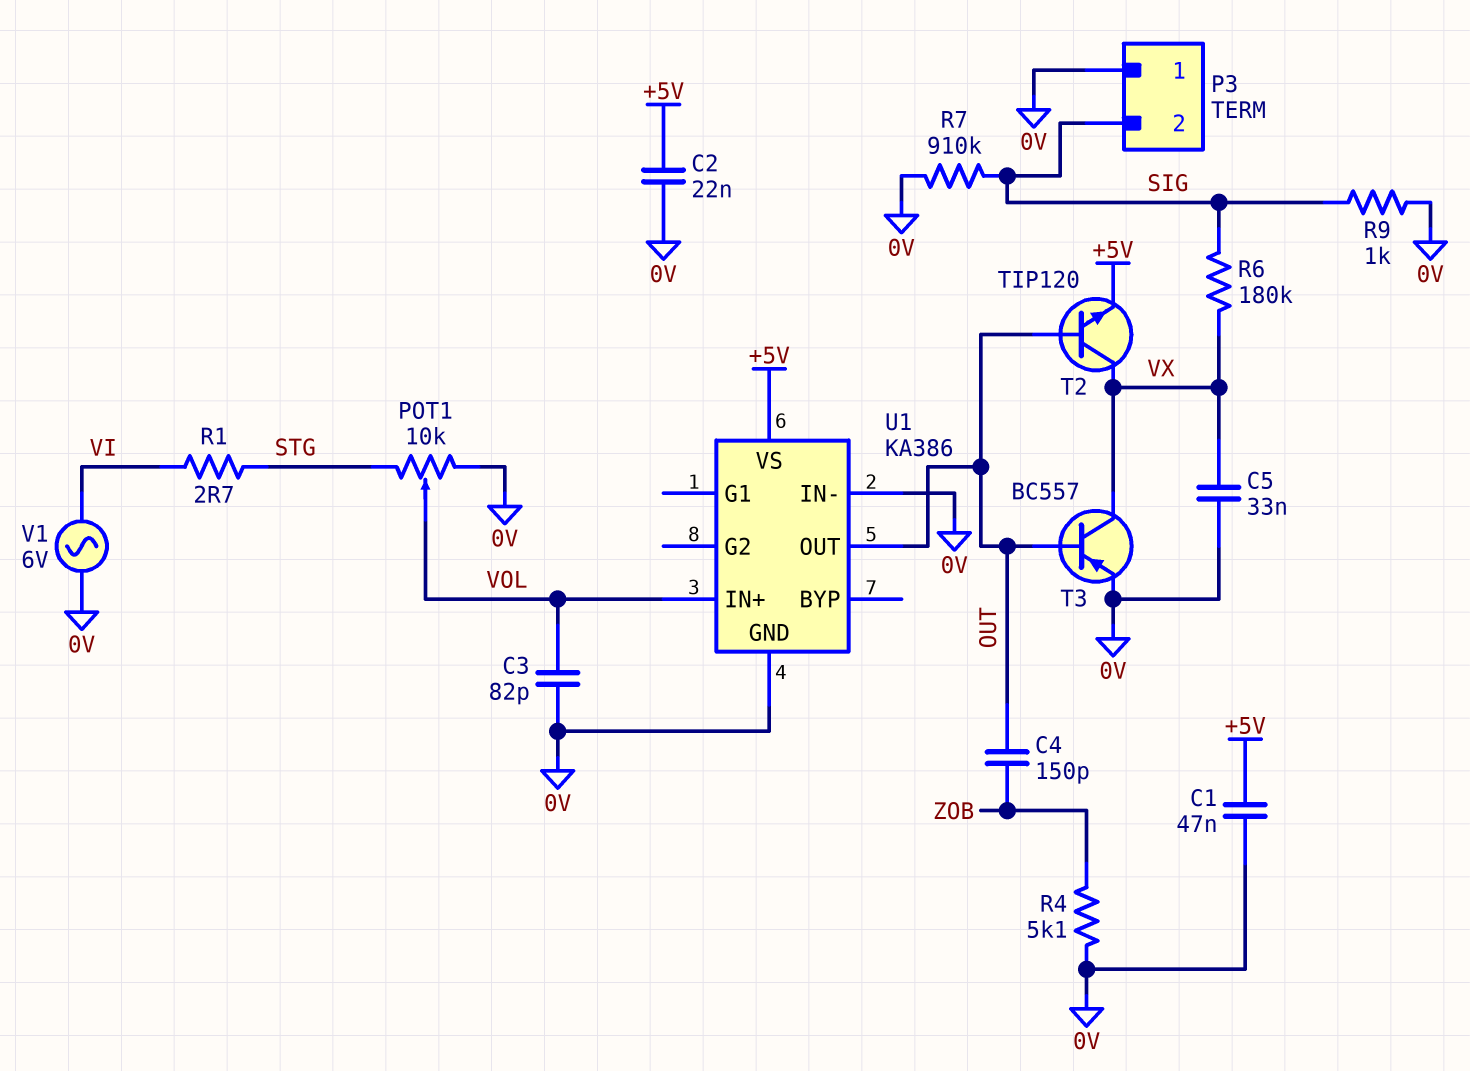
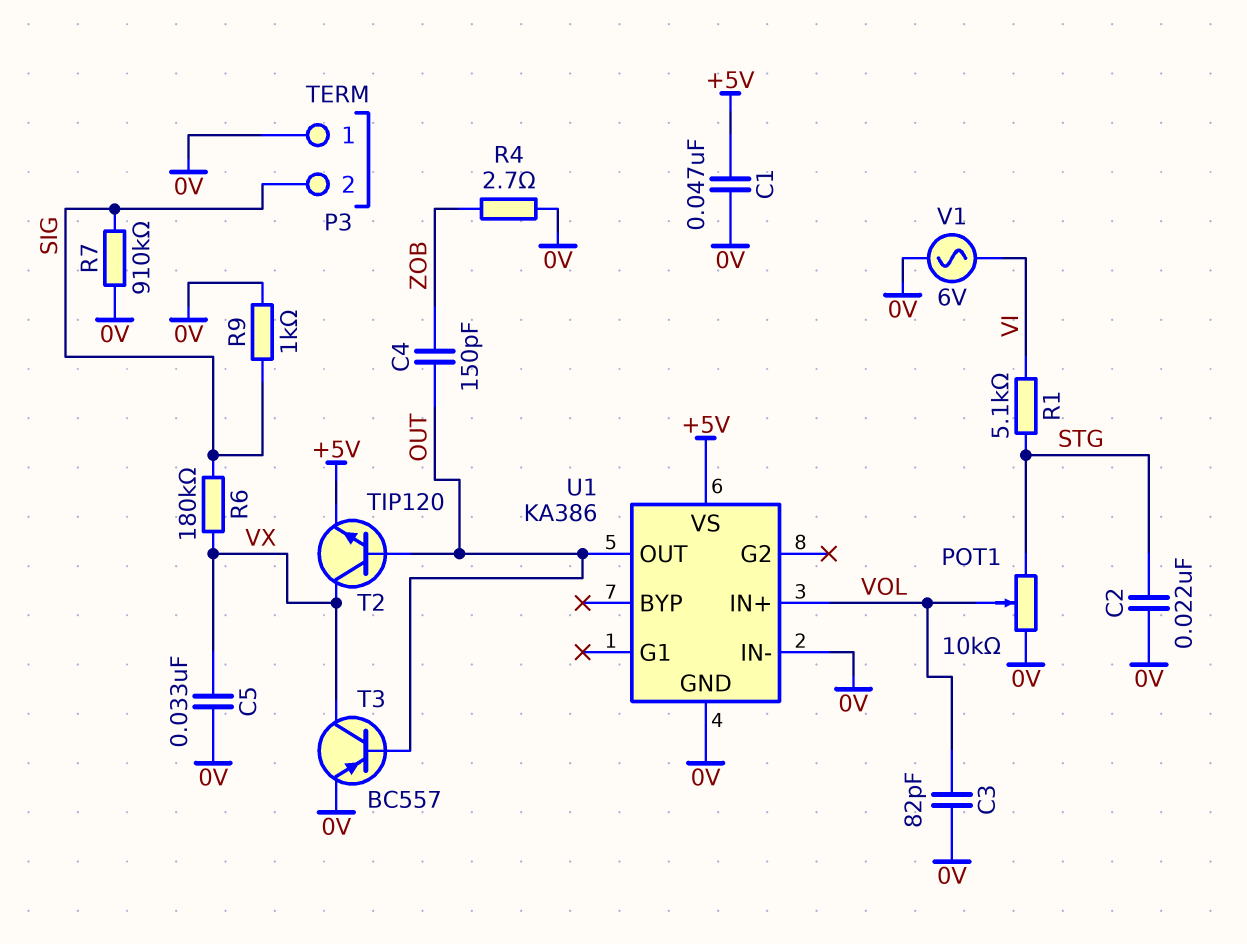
C2: 22nF (+5V, 0V) -> 22nF (0V, STG)
R1: 2.7 (STG, VI) -> 5.1k (STG, VI)
R4: 5.1k (0V, ZOB) -> 2.7 (0V, ZOB)

